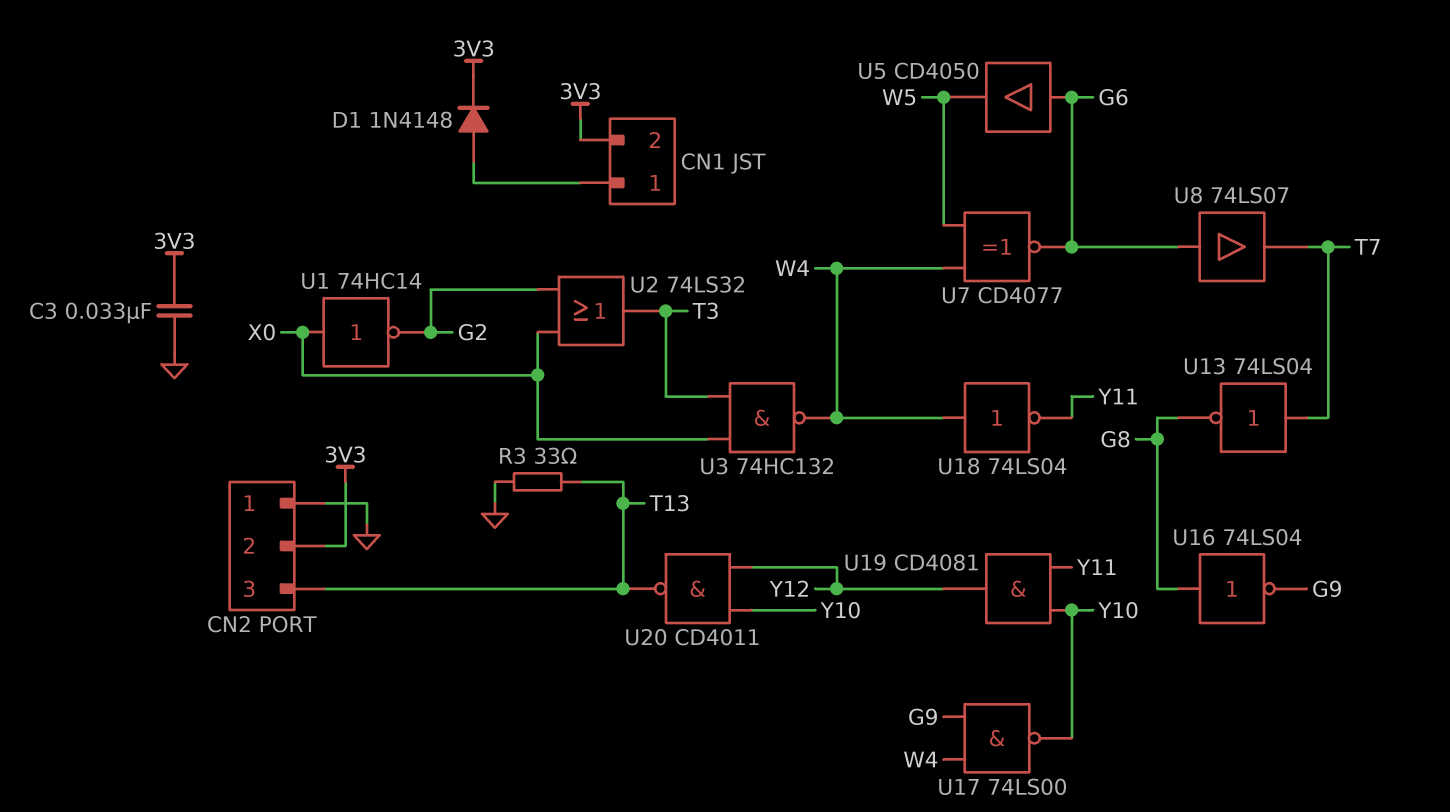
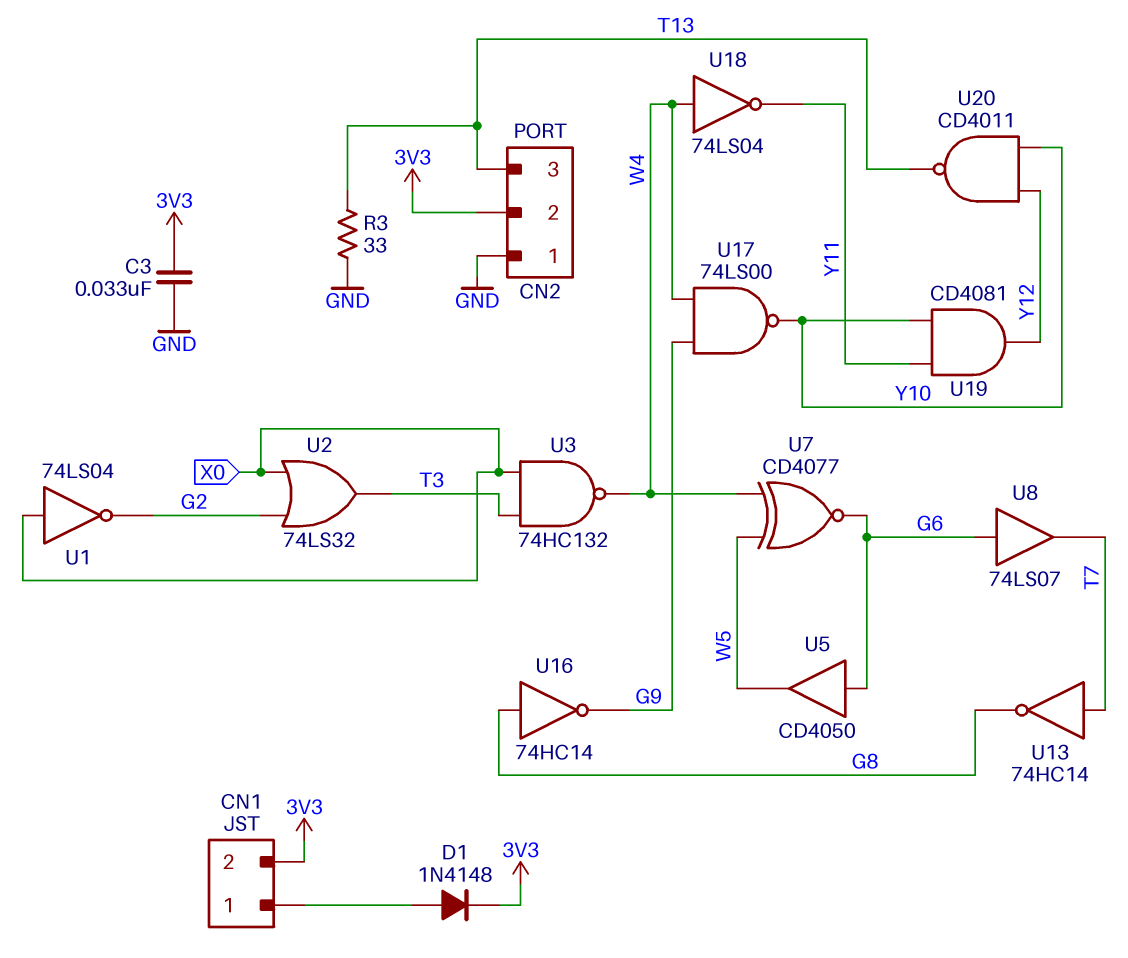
U1: NOT 74HC14 (in X0, out G2) -> NOT 74LS04 (in X0, out G2)
U13: NOT 74LS04 (in T7, out G8) -> NOT 74HC14 (in T7, out G8)
U16: NOT 74LS04 (in G8, out G9) -> NOT 74HC14 (in G8, out G9)

